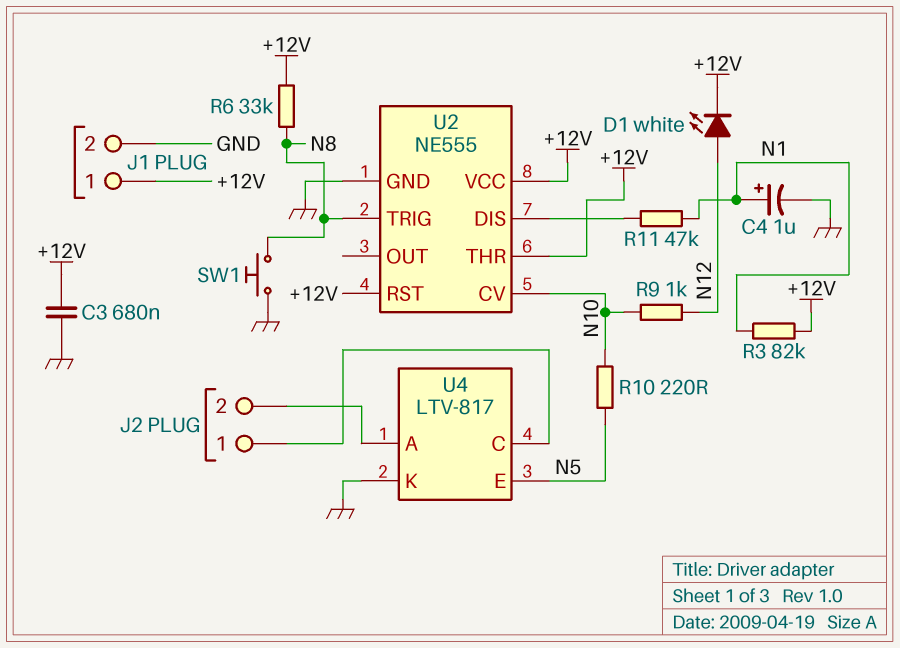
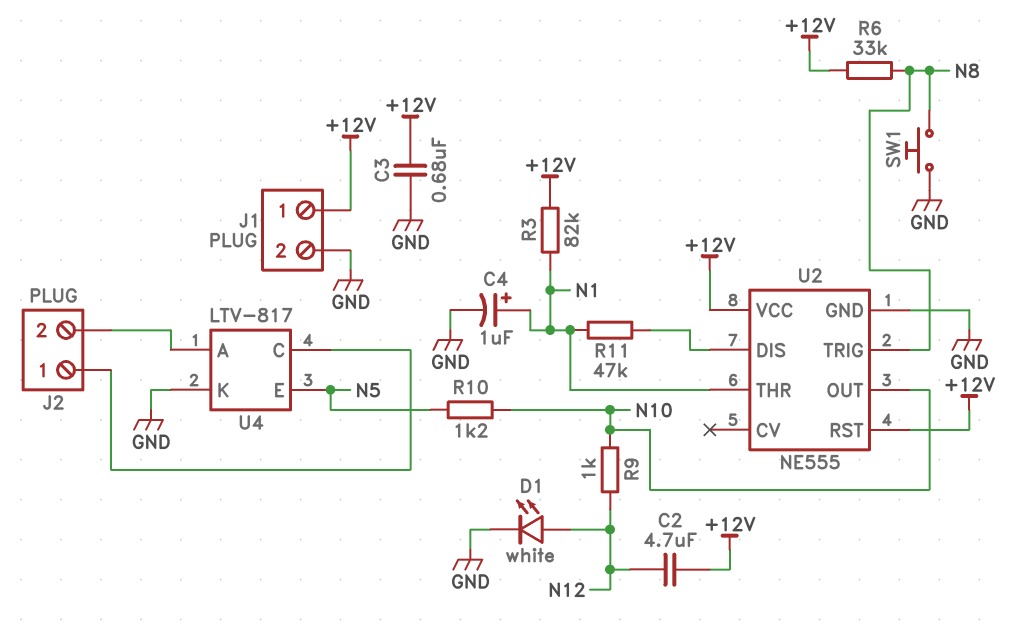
C2: none -> 4.7uF (+12V, N12)
D1: LED white (A N12, K +12V) -> LED white (A N12, K GND)
R10: 220 (N5, N10) -> 1.2k (N5, N10)
U2 pin CV: N10 -> none
U2 pin OUT: none -> N10
U2 pin THR: +12V -> N1

